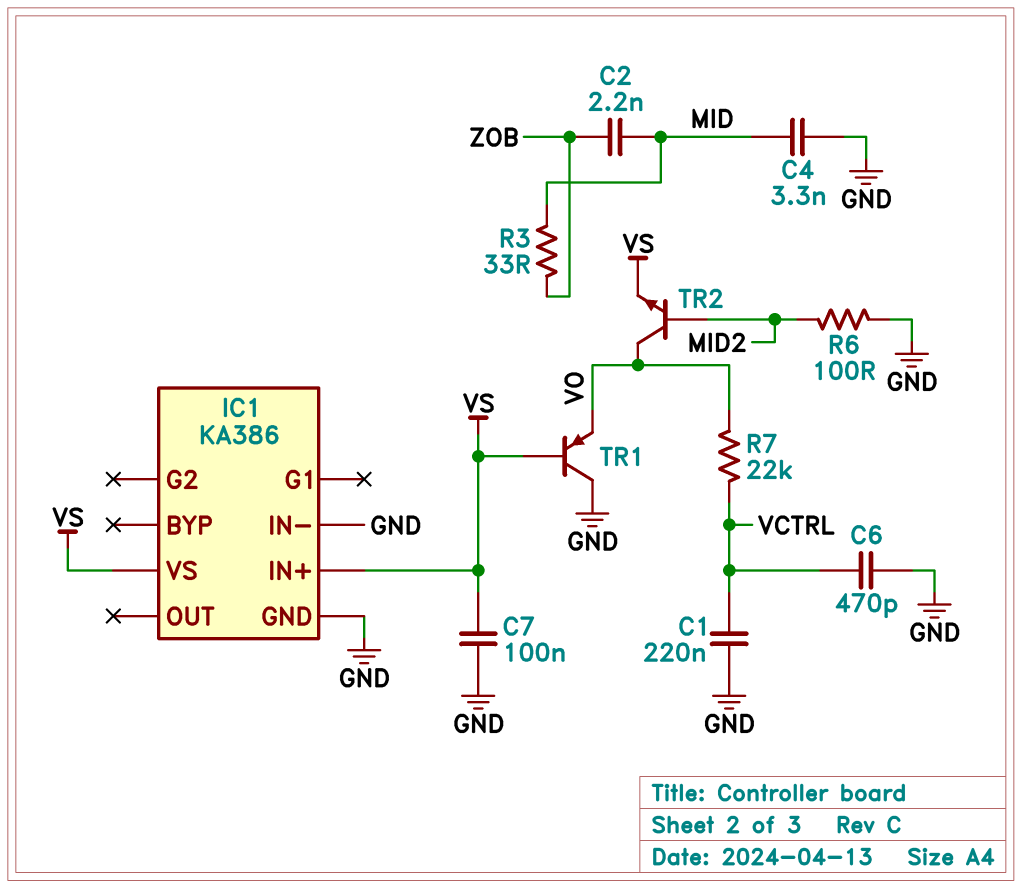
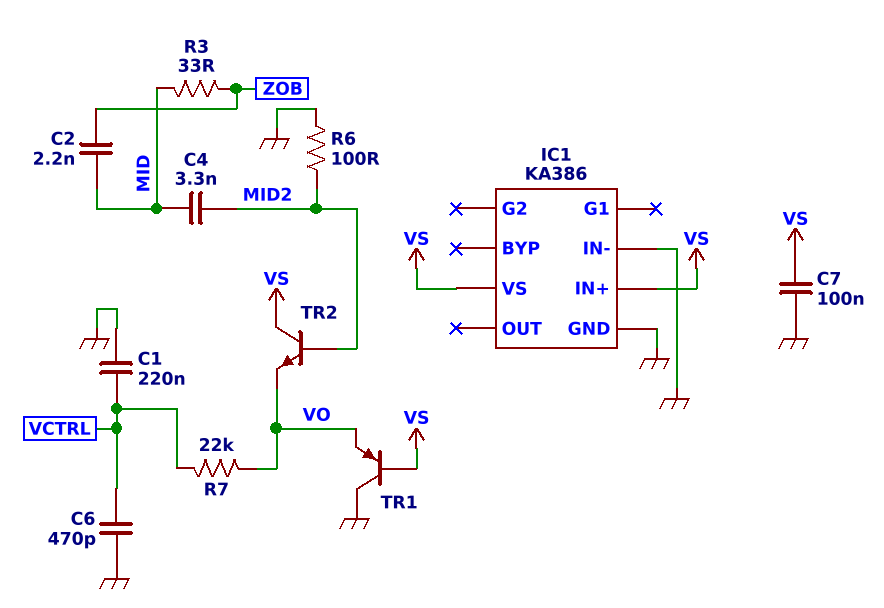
C4: 3.3nF (GND, MID) -> 3.3nF (MID, MID2)
TR2: NPN (B MID2, C VO, E VS) -> NPN (B MID2, C VS, E VO)

